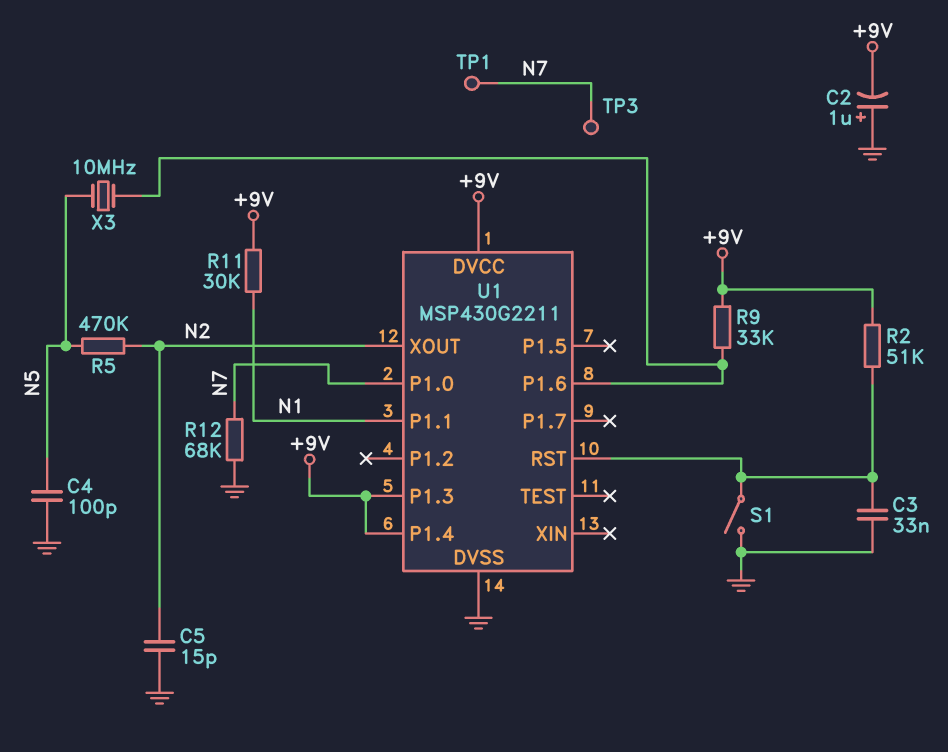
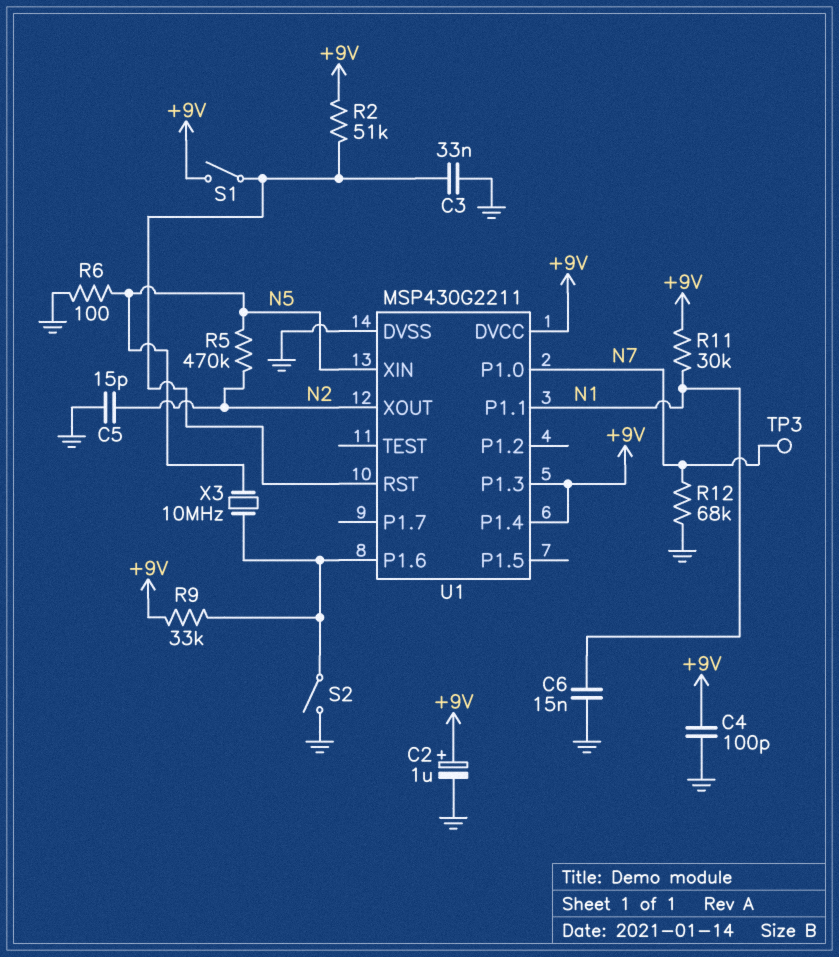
C2: 1uF (plus GND, minus +9V) -> 1uF (plus +9V, minus GND)
C4: 100pF (GND, N5) -> 100pF (+9V, GND)
C6: none -> 15nF (GND, N1)
R6: none -> 100 (GND, N5)
S1: switch (GND, U1/RST) -> switch (+9V, U1/RST)
S2: none -> switch (GND, U1/P1.6)
TP1: test point (N7) -> none
U1 pin XIN: none -> N5

